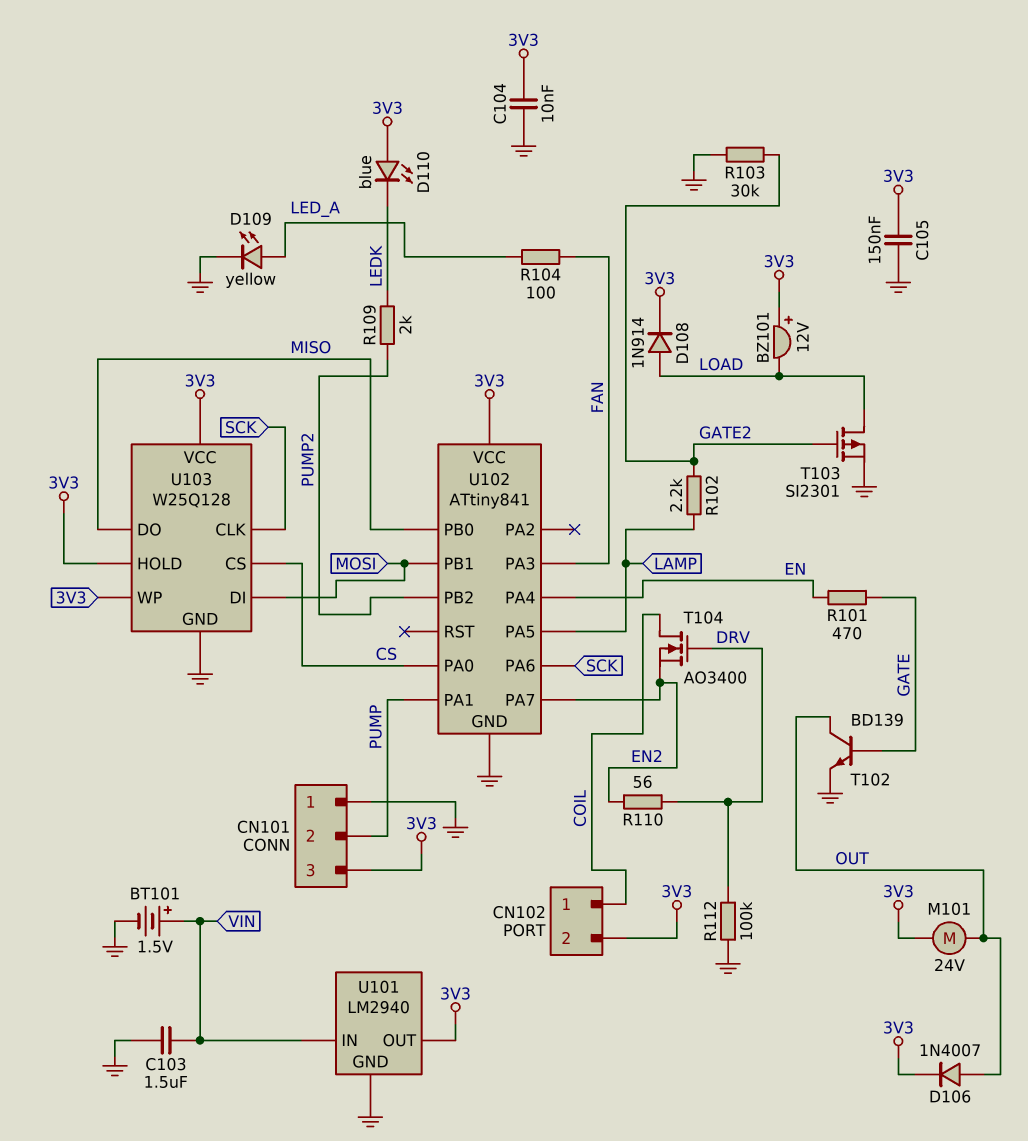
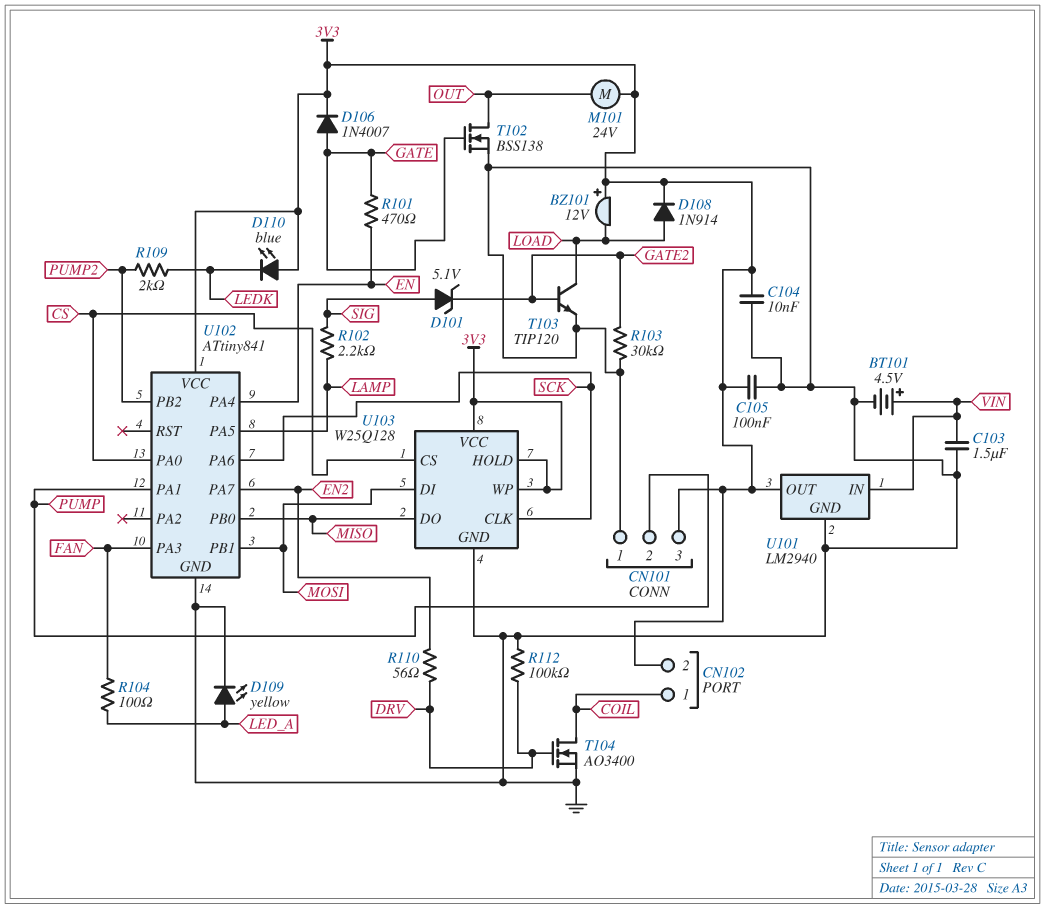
BT101: 1.5V (plus VIN, minus GND) -> 4.5V (plus VIN, minus GND)
C105: 150nF (3V3, GND) -> 100nF (3V3, GND)
D101: none -> zener 5.1V (A SIG, K GATE2)
D106: diode 1N4007 (A OUT, K 3V3) -> diode 1N4007 (A GATE, K 3V3)
R102: 2.2k (GATE2, LAMP) -> 2.2k (LAMP, SIG)
T102: NPN BD139 (B GATE, C OUT, E GND) -> NMOS BSS138 (G GATE, D OUT, S GND)
T103: PMOS SI2301 (G GATE2, D LOAD, S GND) -> NPN TIP120 (B GATE2, C LOAD, E GND)
T104: NMOS AO3400 (G DRV, D COIL, S EN2) -> NMOS AO3400 (G DRV, D COIL, S GND)

